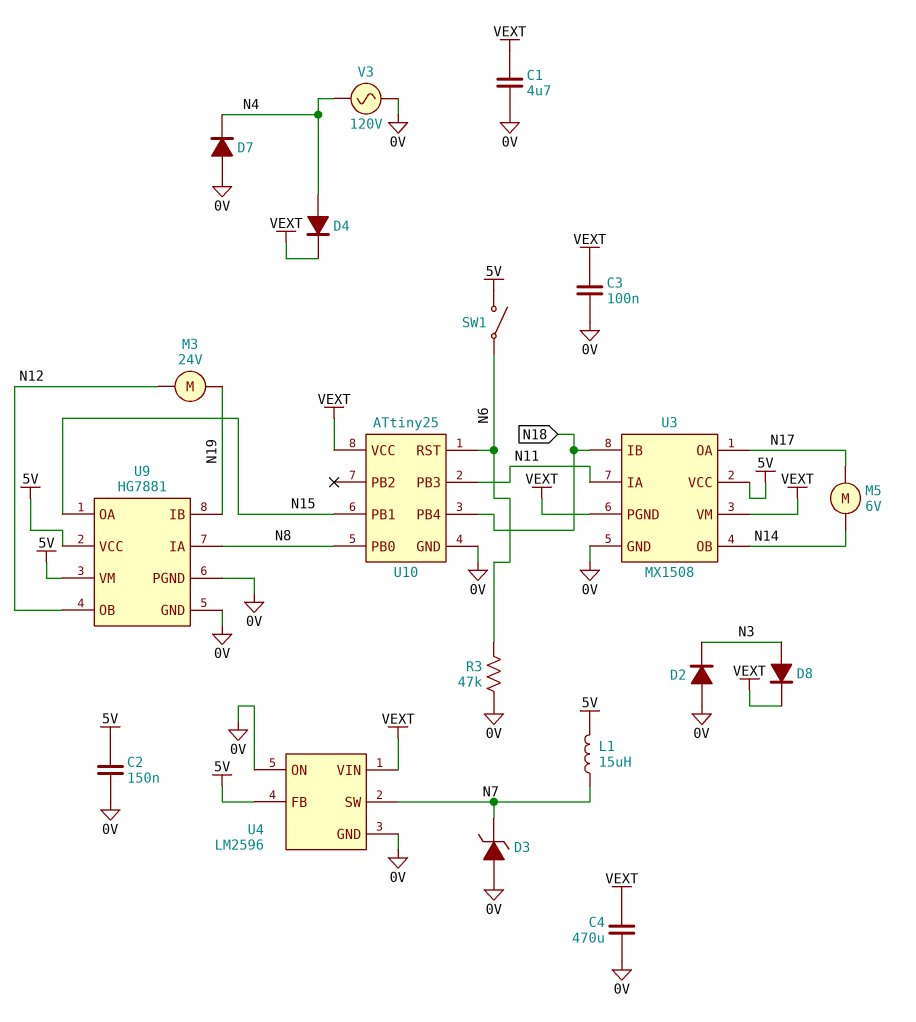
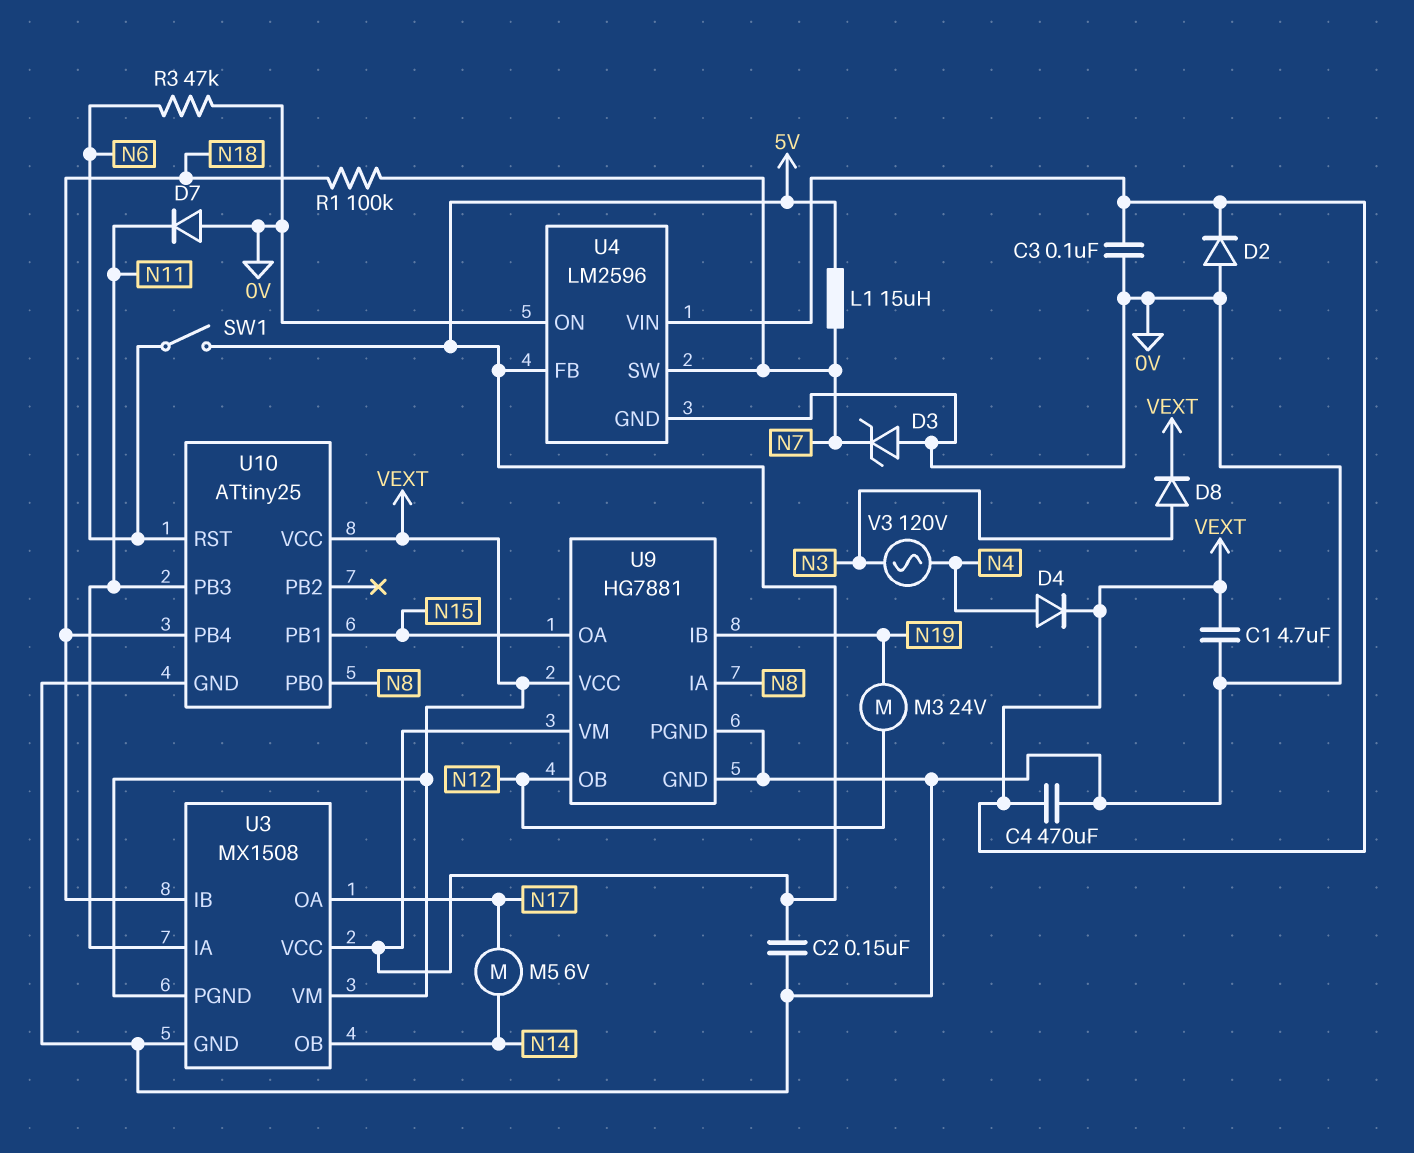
D2: diode (A 0V, K N3) -> diode (A 0V, K VEXT)
D7: diode (A 0V, K N4) -> diode (A 0V, K N11)
R1: none -> 100k (N7, N18)
U9 pin VCC: 5V -> VEXT
V3: AC 120V (0V, N4) -> AC 120V (N3, N4)

